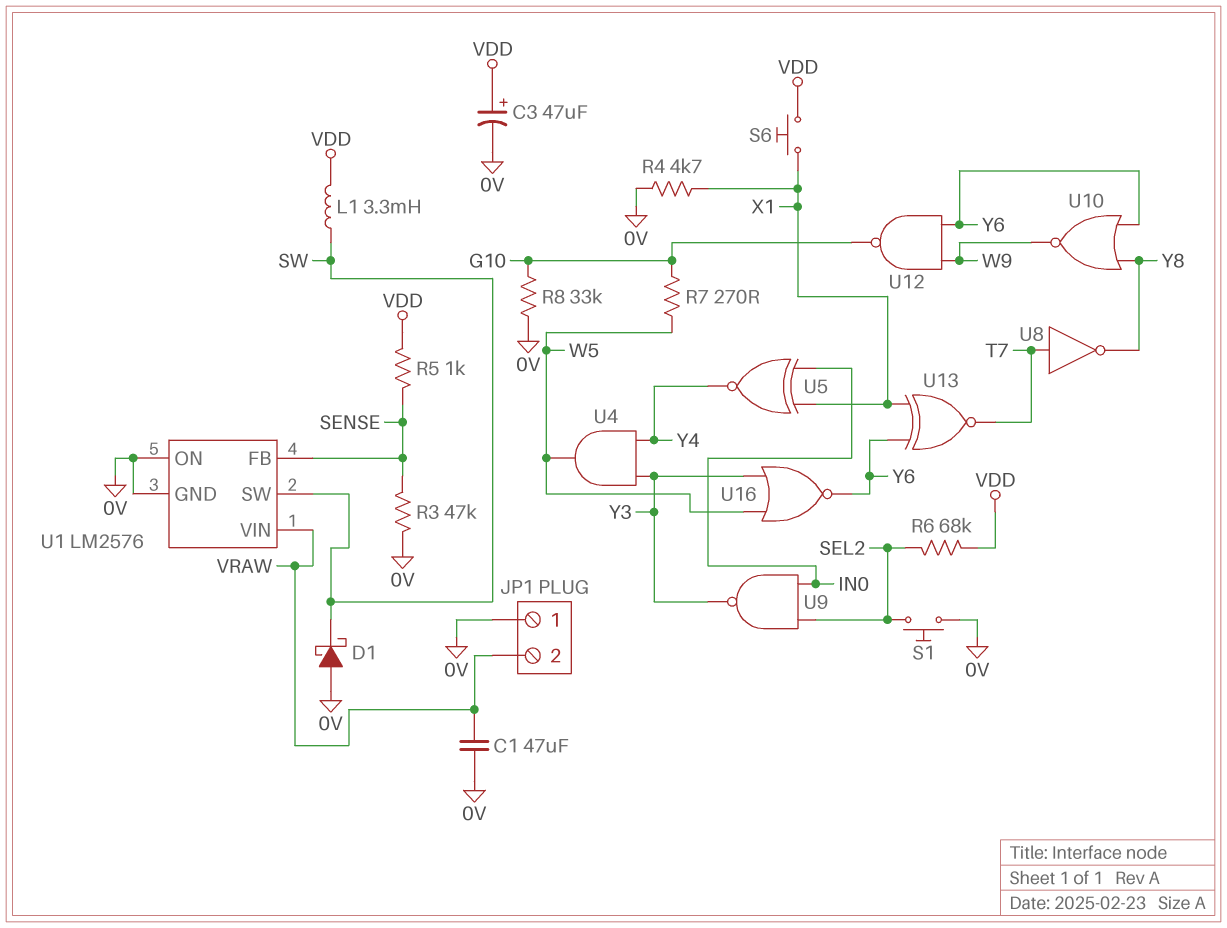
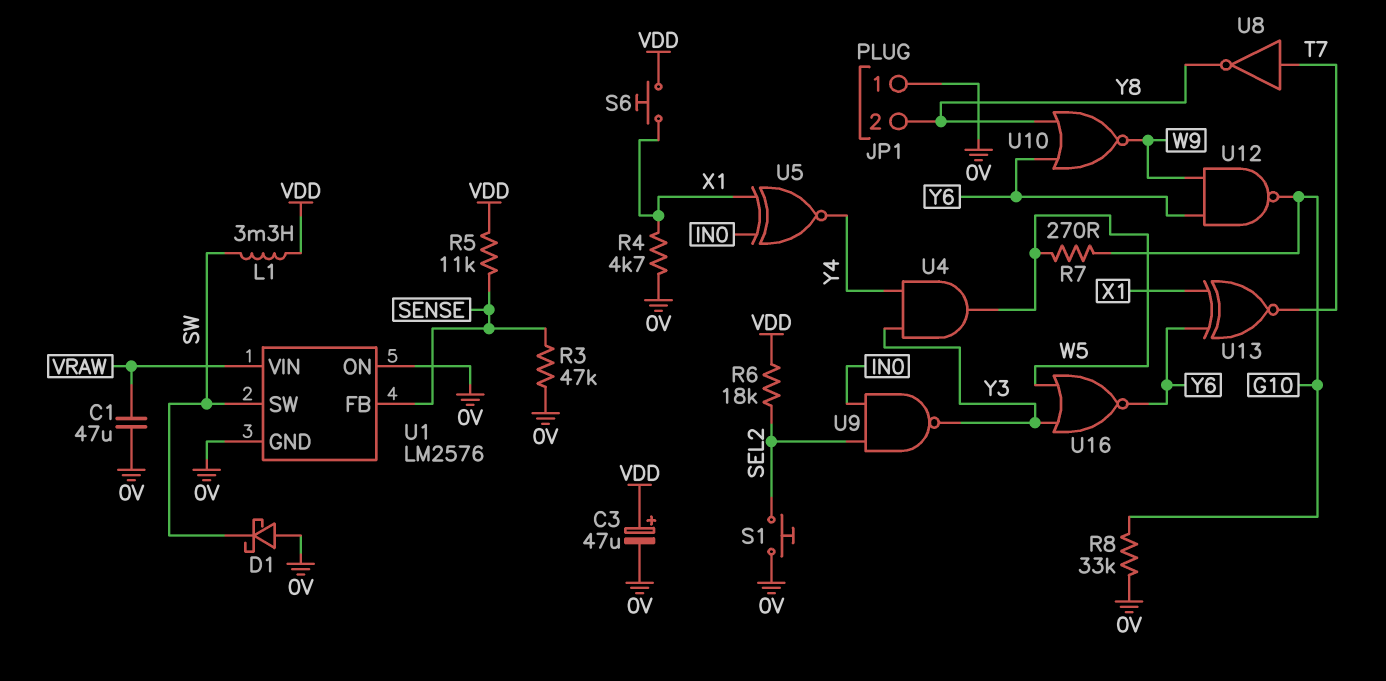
JP1 pin 2: VRAW -> Y8
R5: 1k (SENSE, VDD) -> 11k (SENSE, VDD)
R6: 68k (SEL2, VDD) -> 18k (SEL2, VDD)

